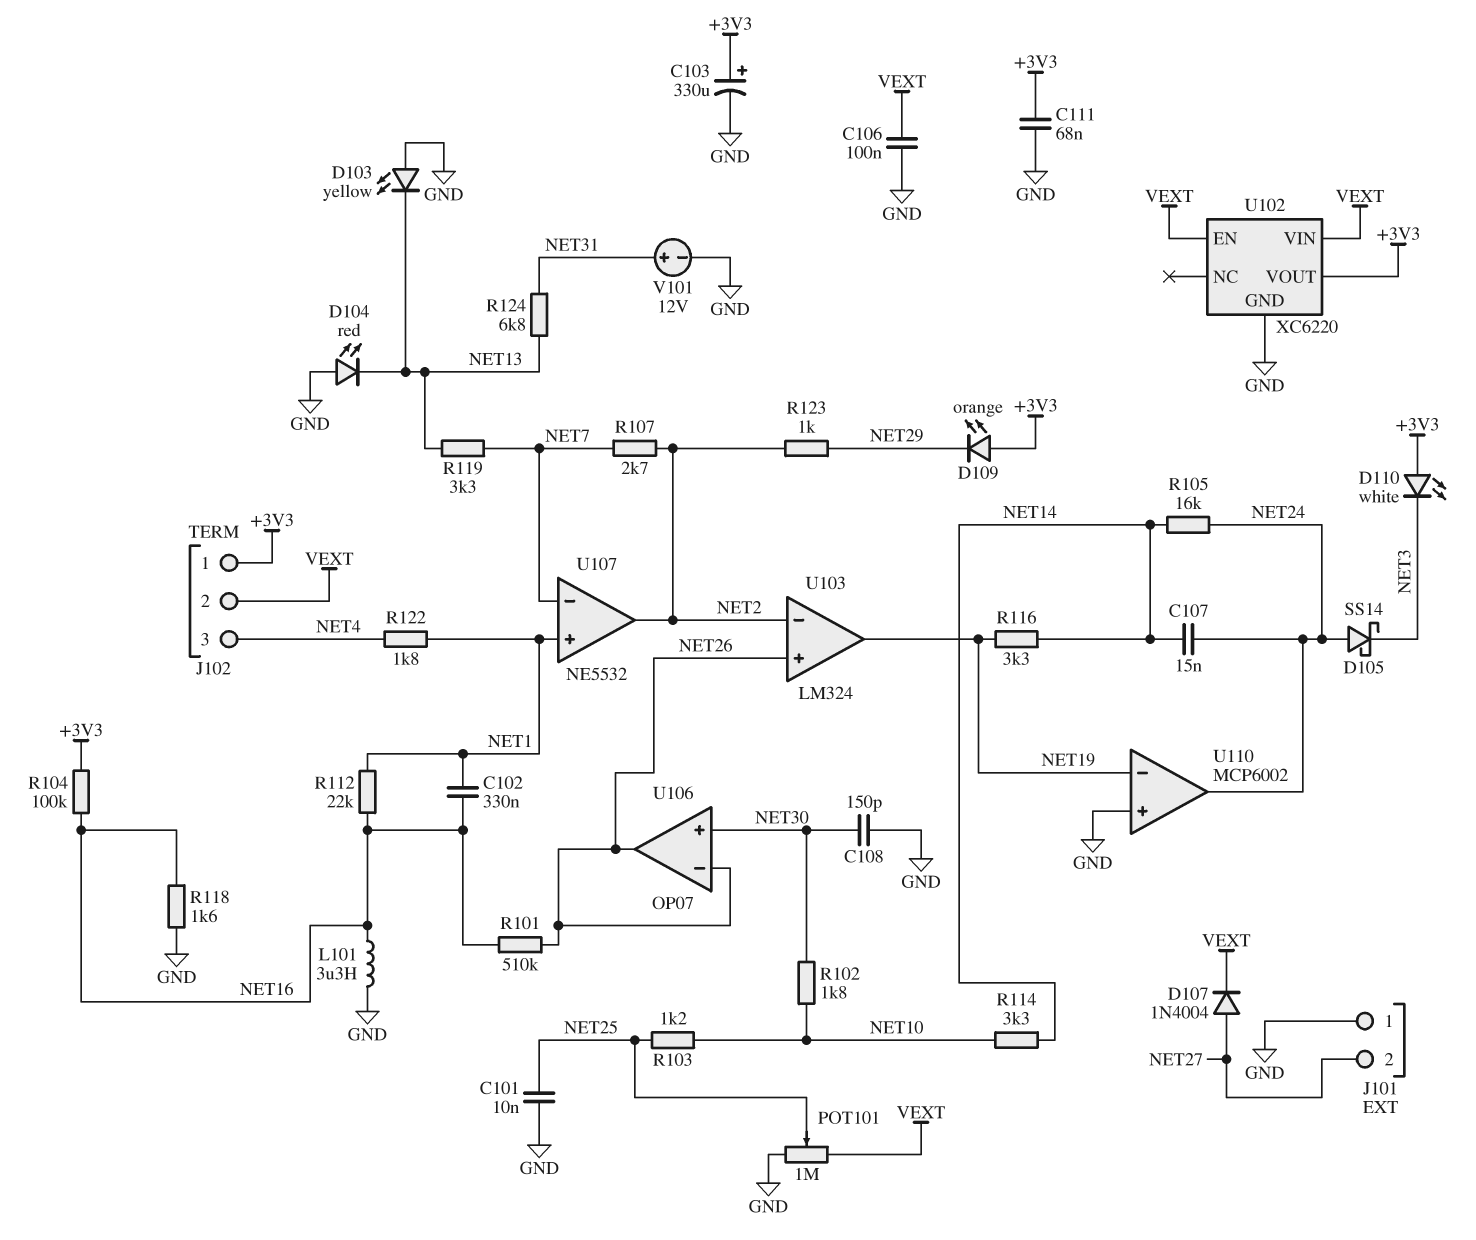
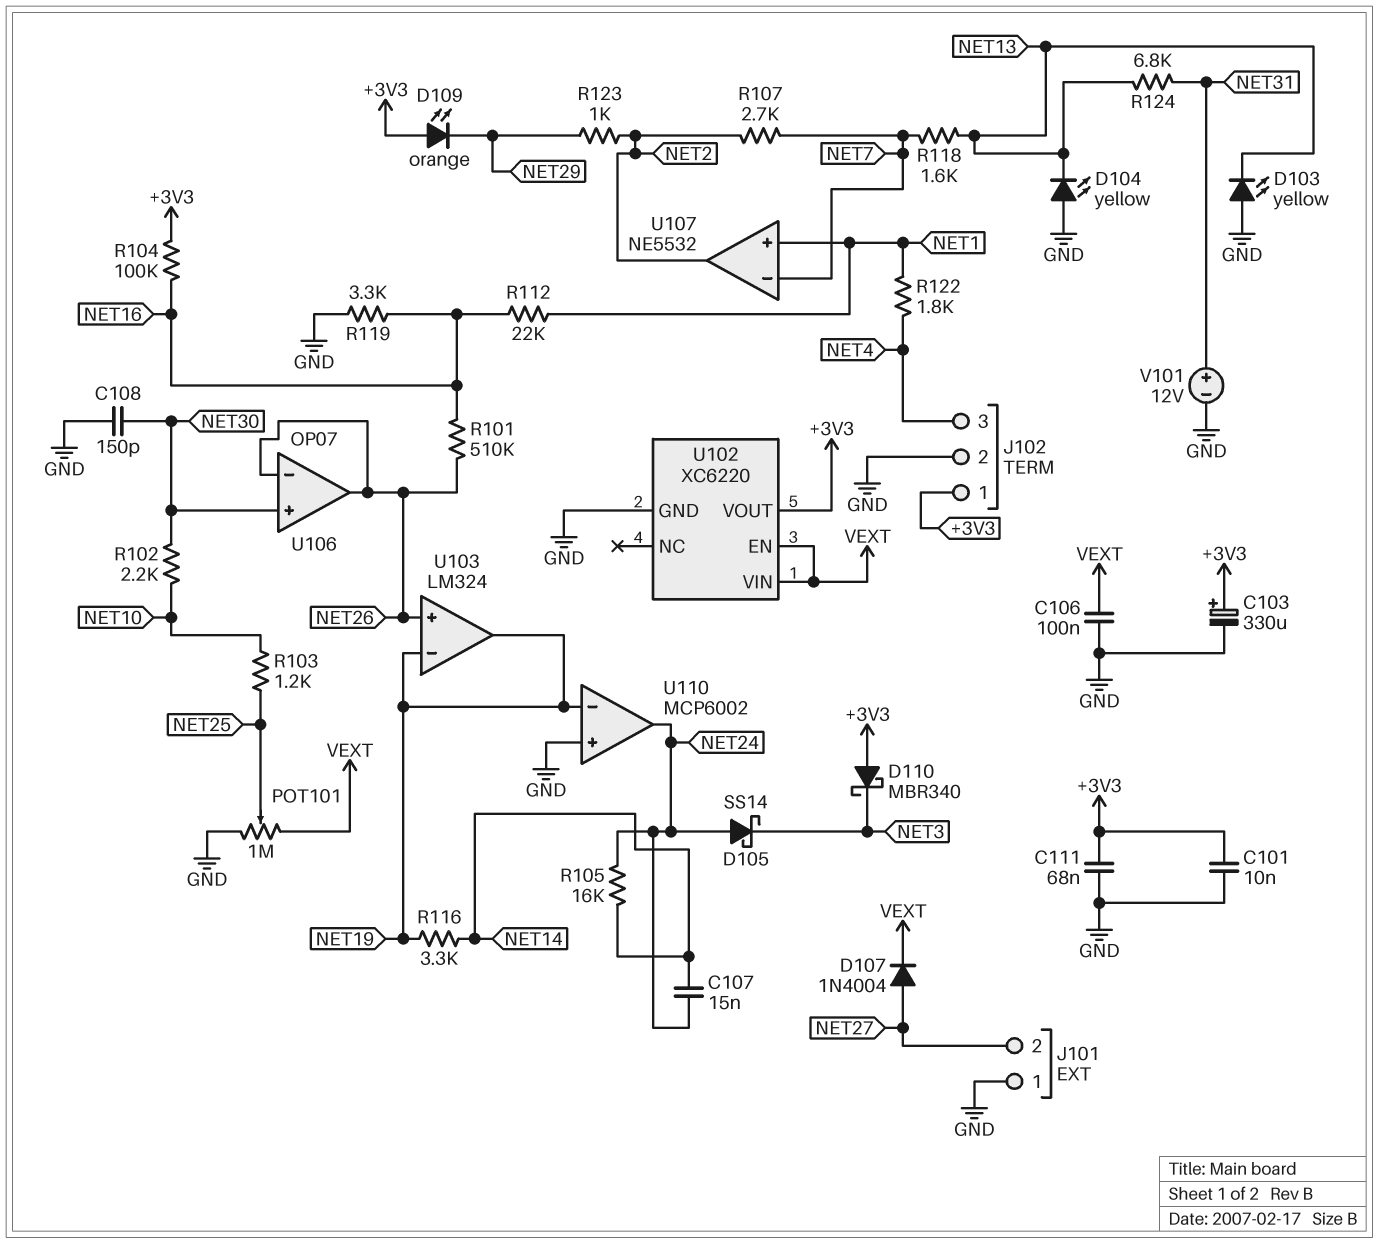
C101: 10nF (GND, NET25) -> 10nF (+3V3, GND)
C102: 330nF (NET1, NET16) -> none
D104: LED red (A GND, K NET13) -> LED yellow (A GND, K NET13)
D110: LED white (A +3V3, K NET3) -> schottky MBR340 (A +3V3, K NET3)
J102 pin 2: VEXT -> GND
L101: 3.3uH (GND, NET16) -> none
R102: 1.8k (NET10, NET30) -> 2.2k (NET10, NET30)
R114: 3.3k (NET10, NET14) -> none
R118: 1.6k (GND, NET16) -> 1.6k (NET7, NET13)
R119: 3.3k (NET7, NET13) -> 3.3k (GND, NET16)
U103 pin in-: NET2 -> NET19

